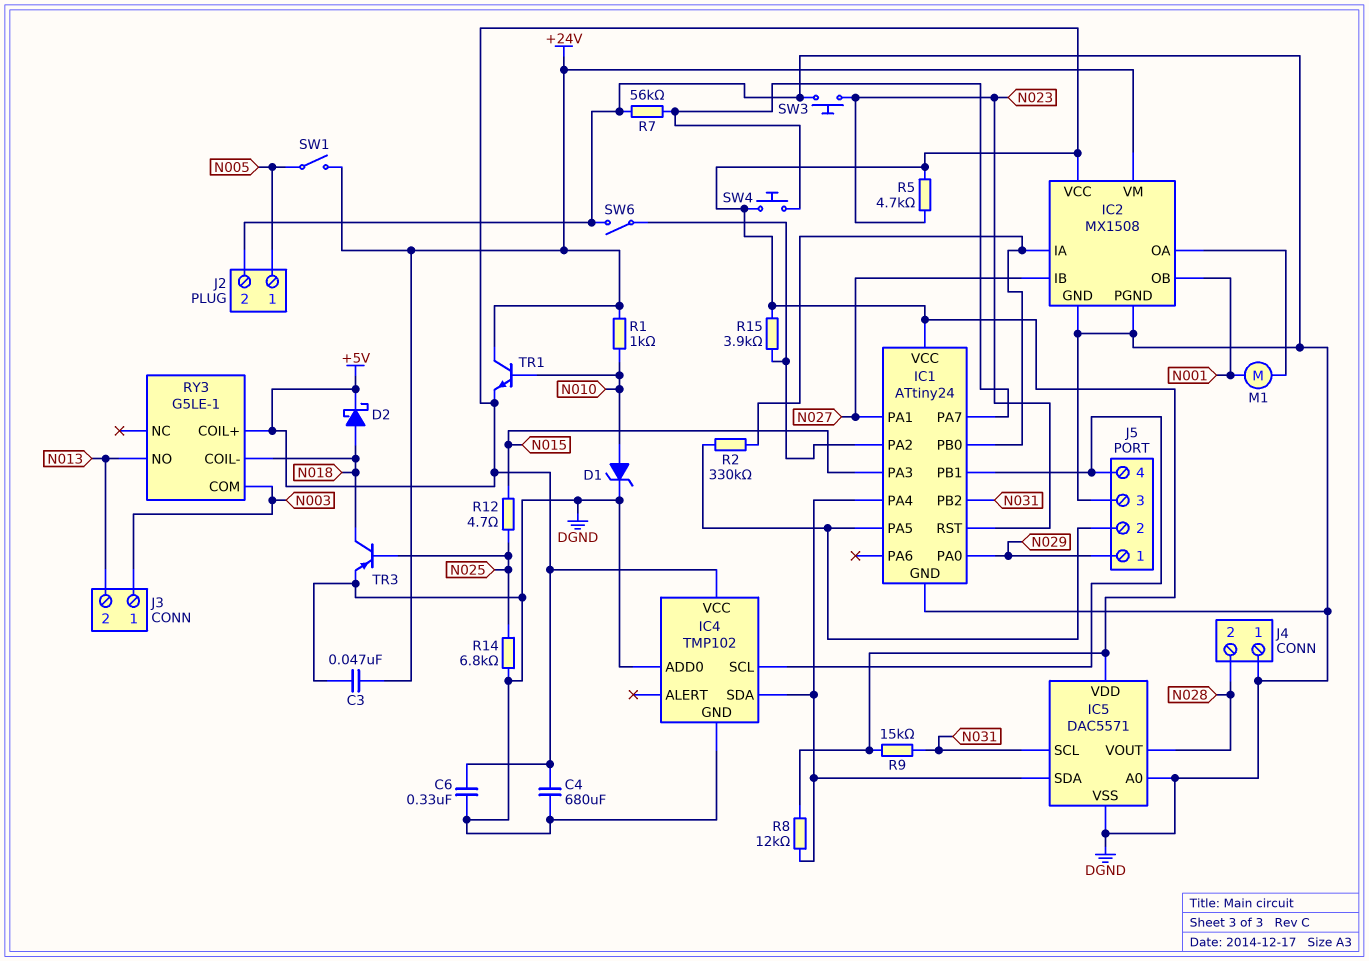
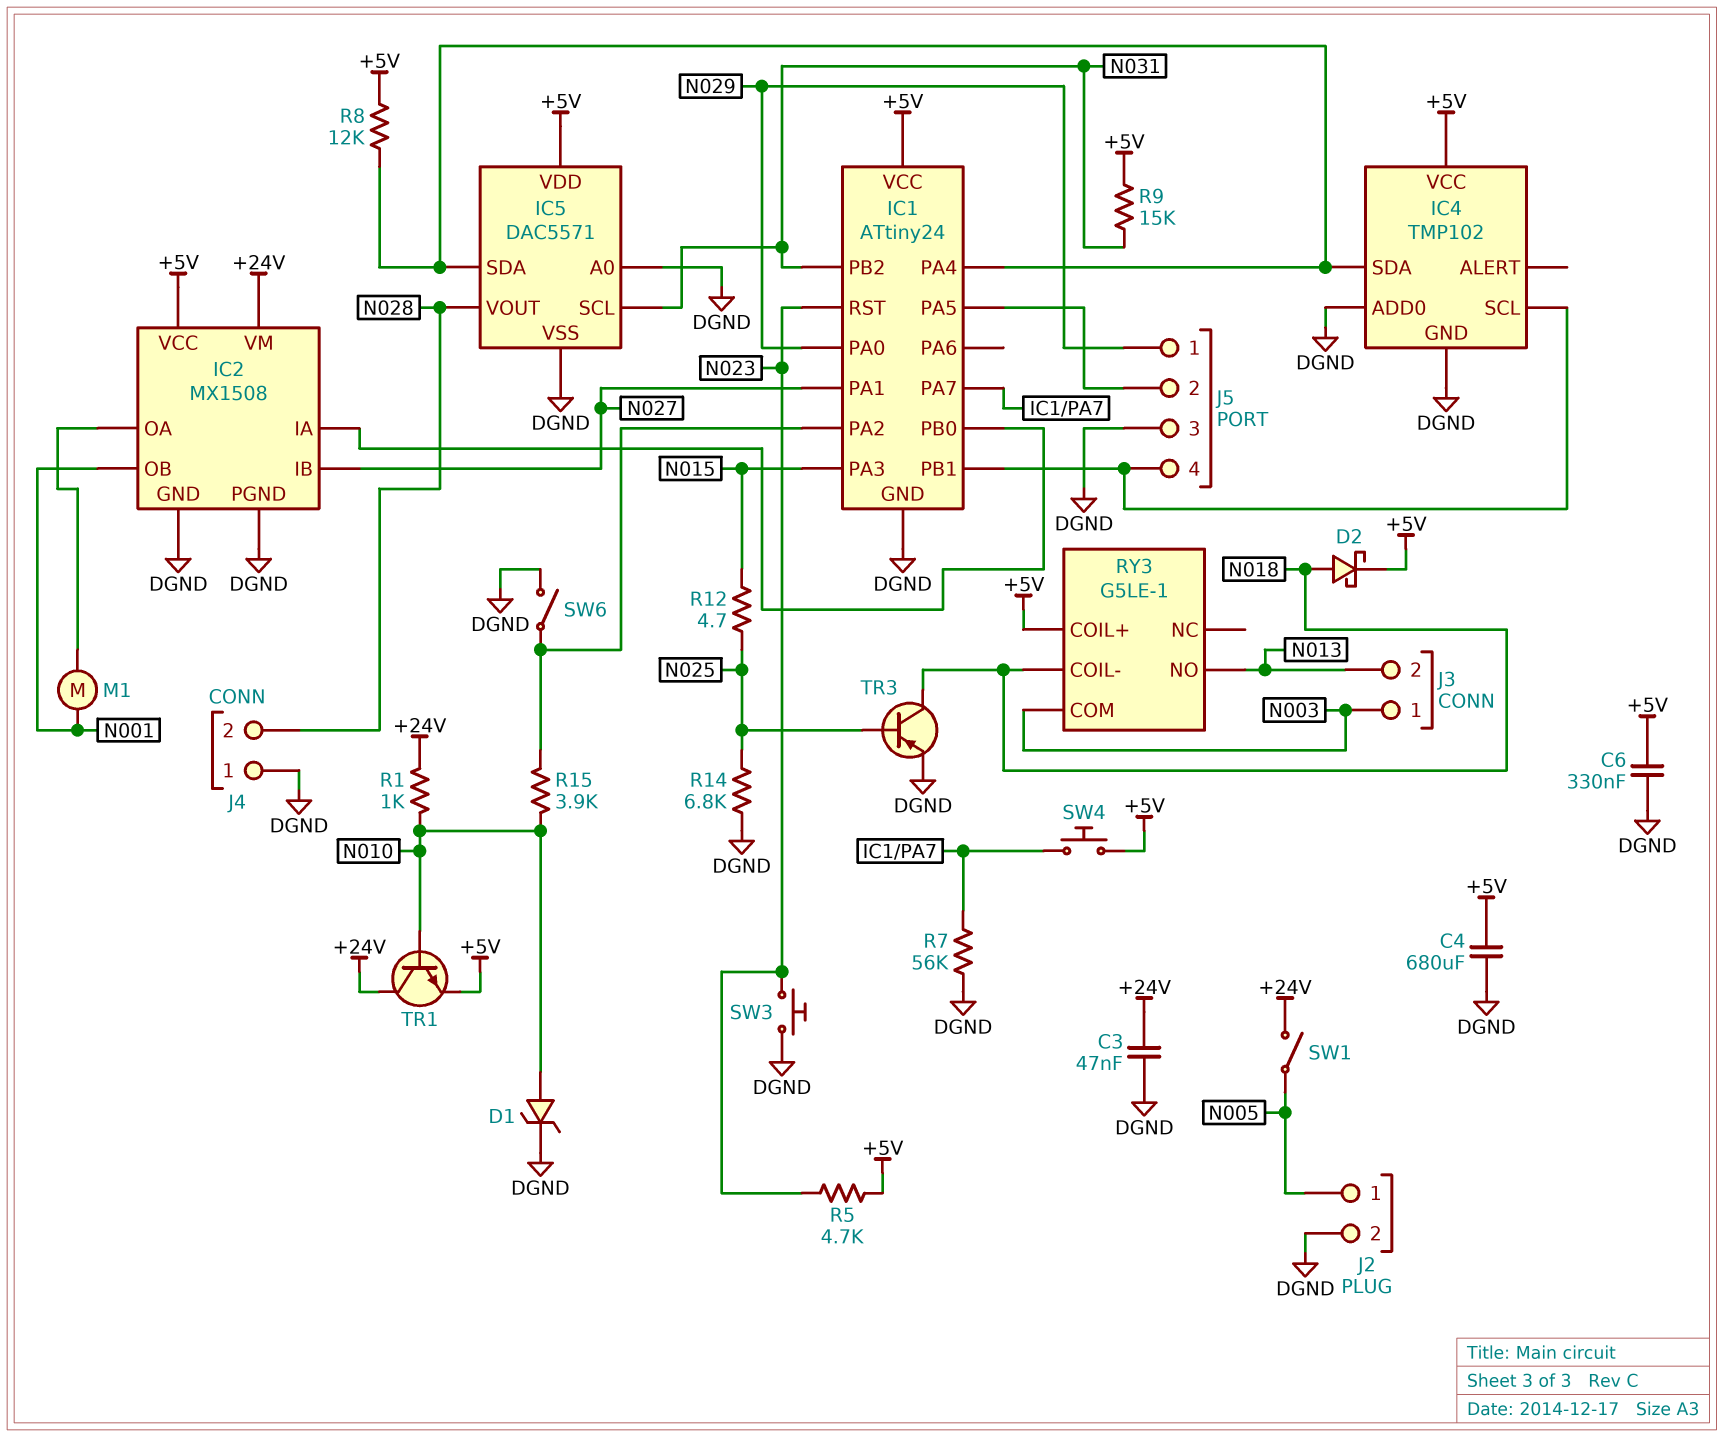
R2: 330k (IC1/PA5, IC1/PB0) -> none
R15: 3.9k (+5V, IC1/PA2) -> 3.9k (IC1/PA2, N010)

